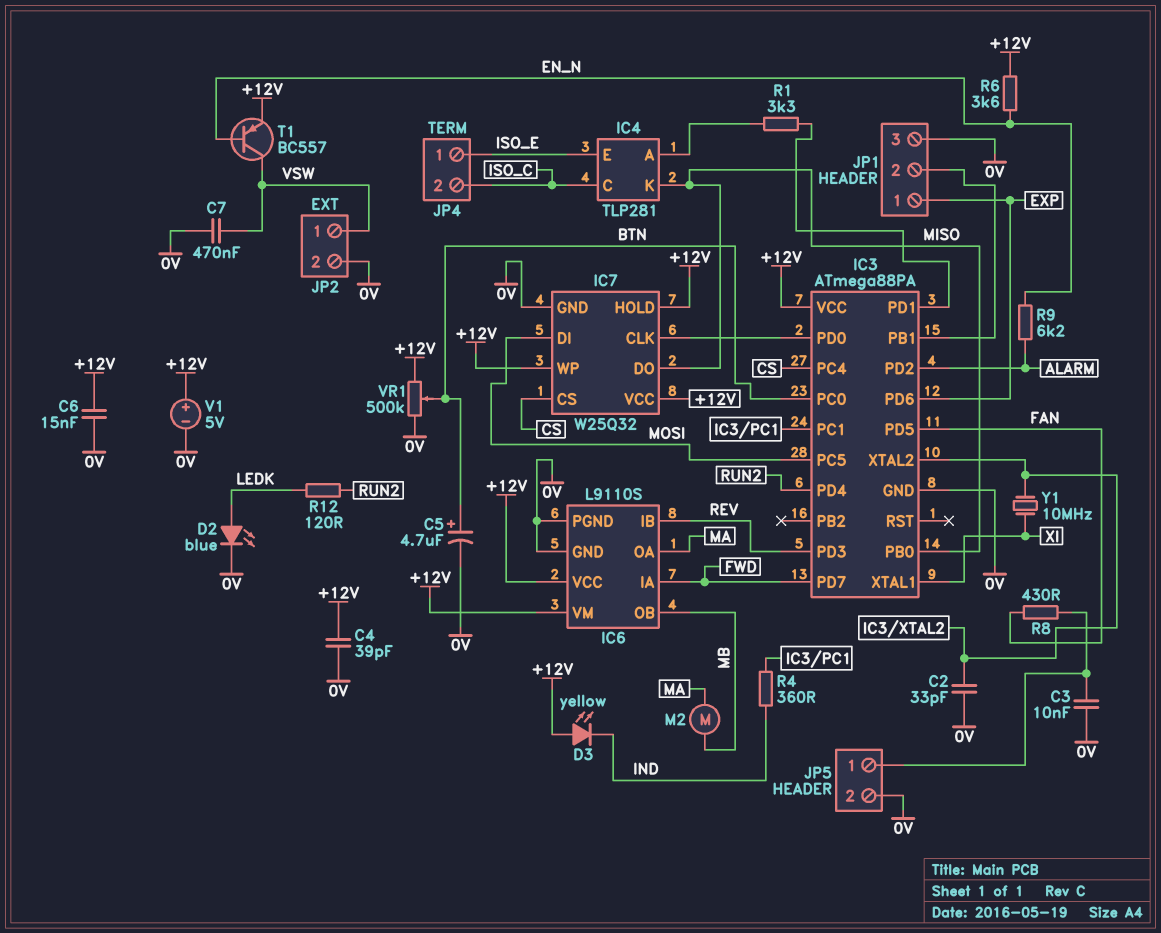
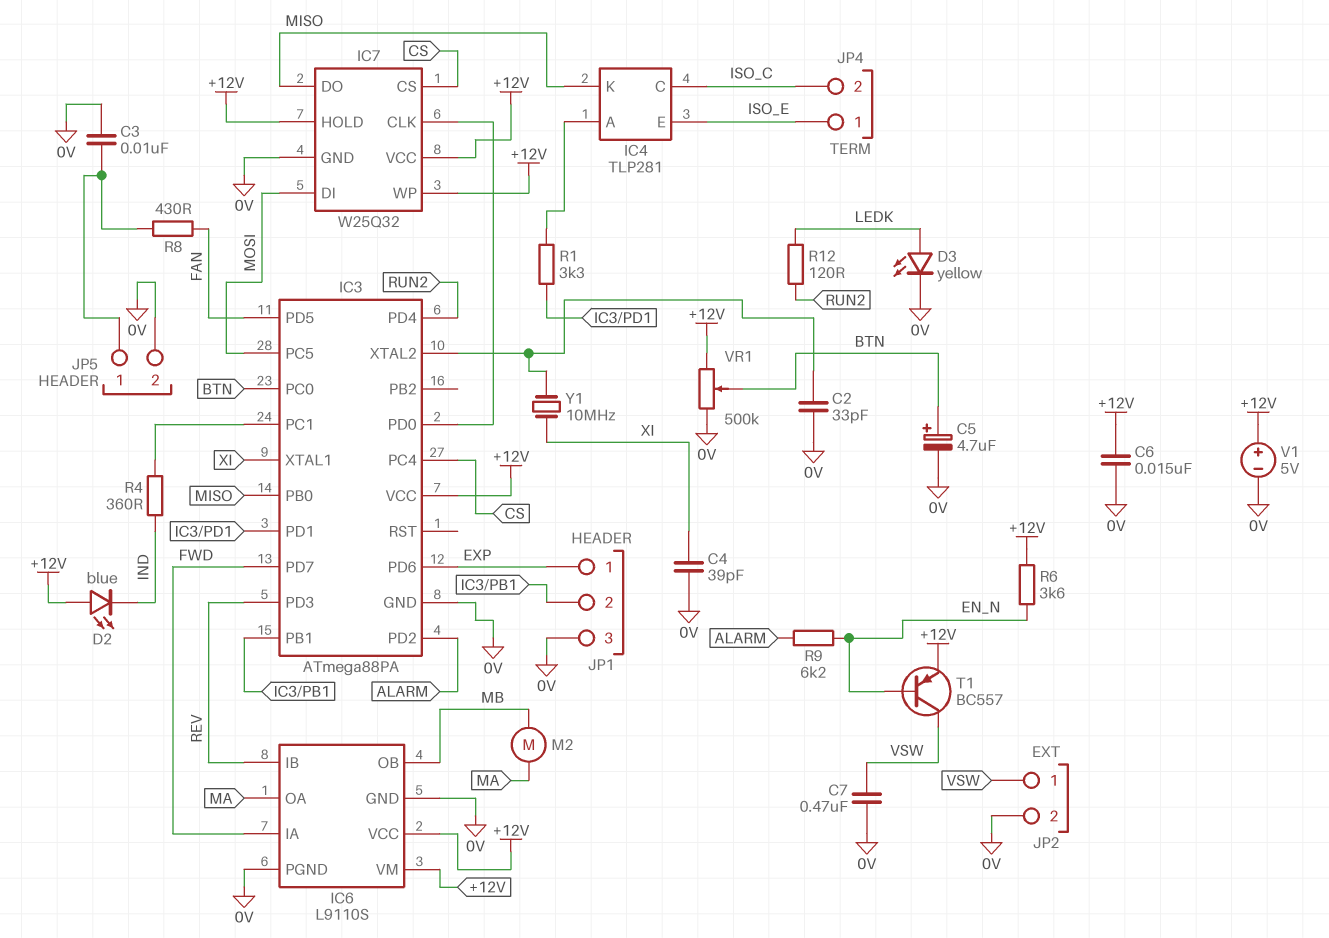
C4: 39pF (+12V, 0V) -> 39pF (0V, XI)
D2: LED blue (A LEDK, K 0V) -> LED blue (A +12V, K IND)
D3: LED yellow (A +12V, K IND) -> LED yellow (A LEDK, K 0V)

